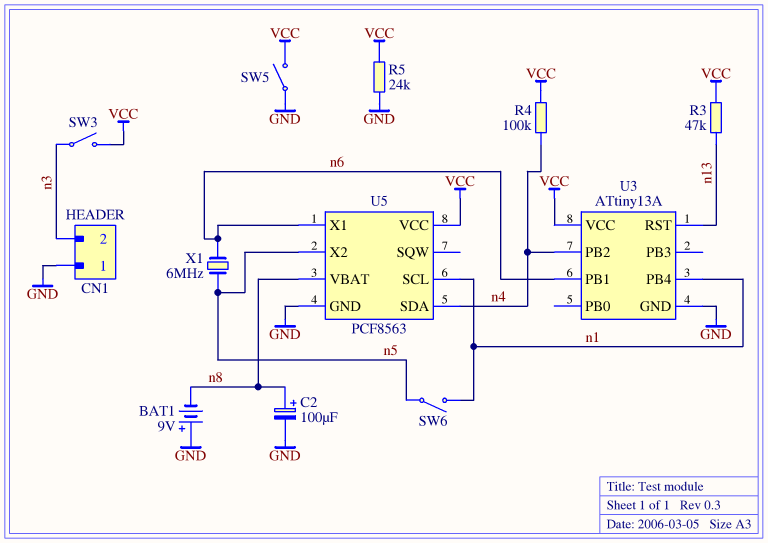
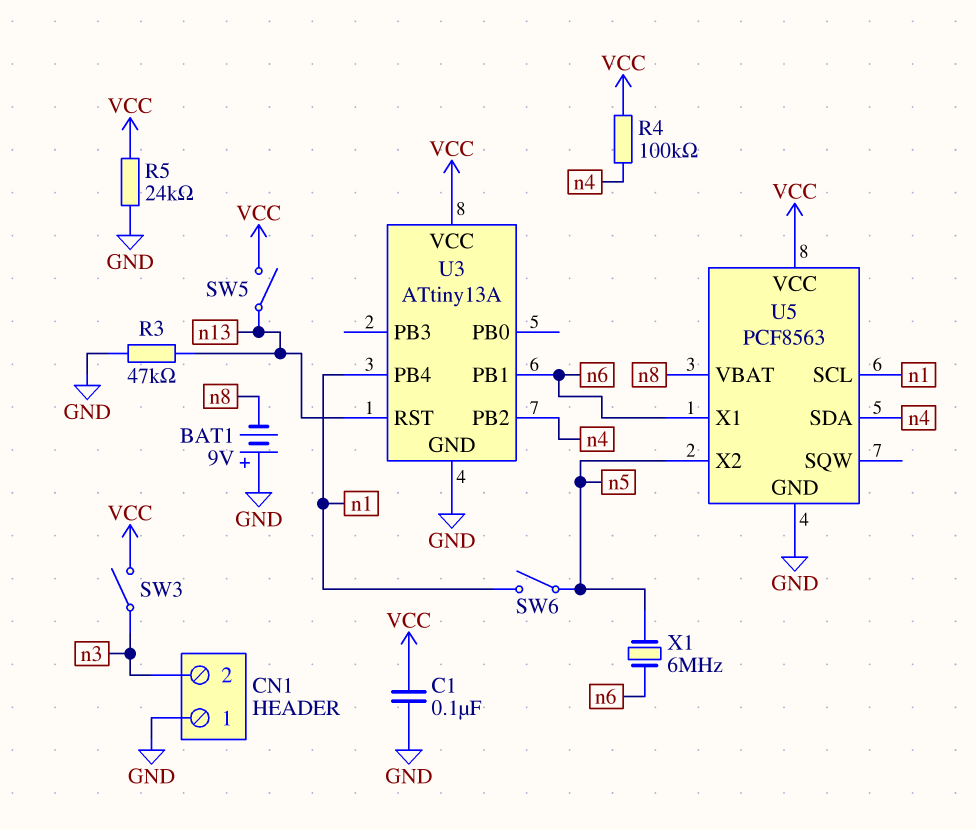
C1: none -> 100nF (GND, VCC)
C2: 100uF (plus n8, minus GND) -> none
R3: 47k (VCC, n13) -> 47k (GND, n13)
SW5: switch (GND, VCC) -> switch (VCC, n13)

